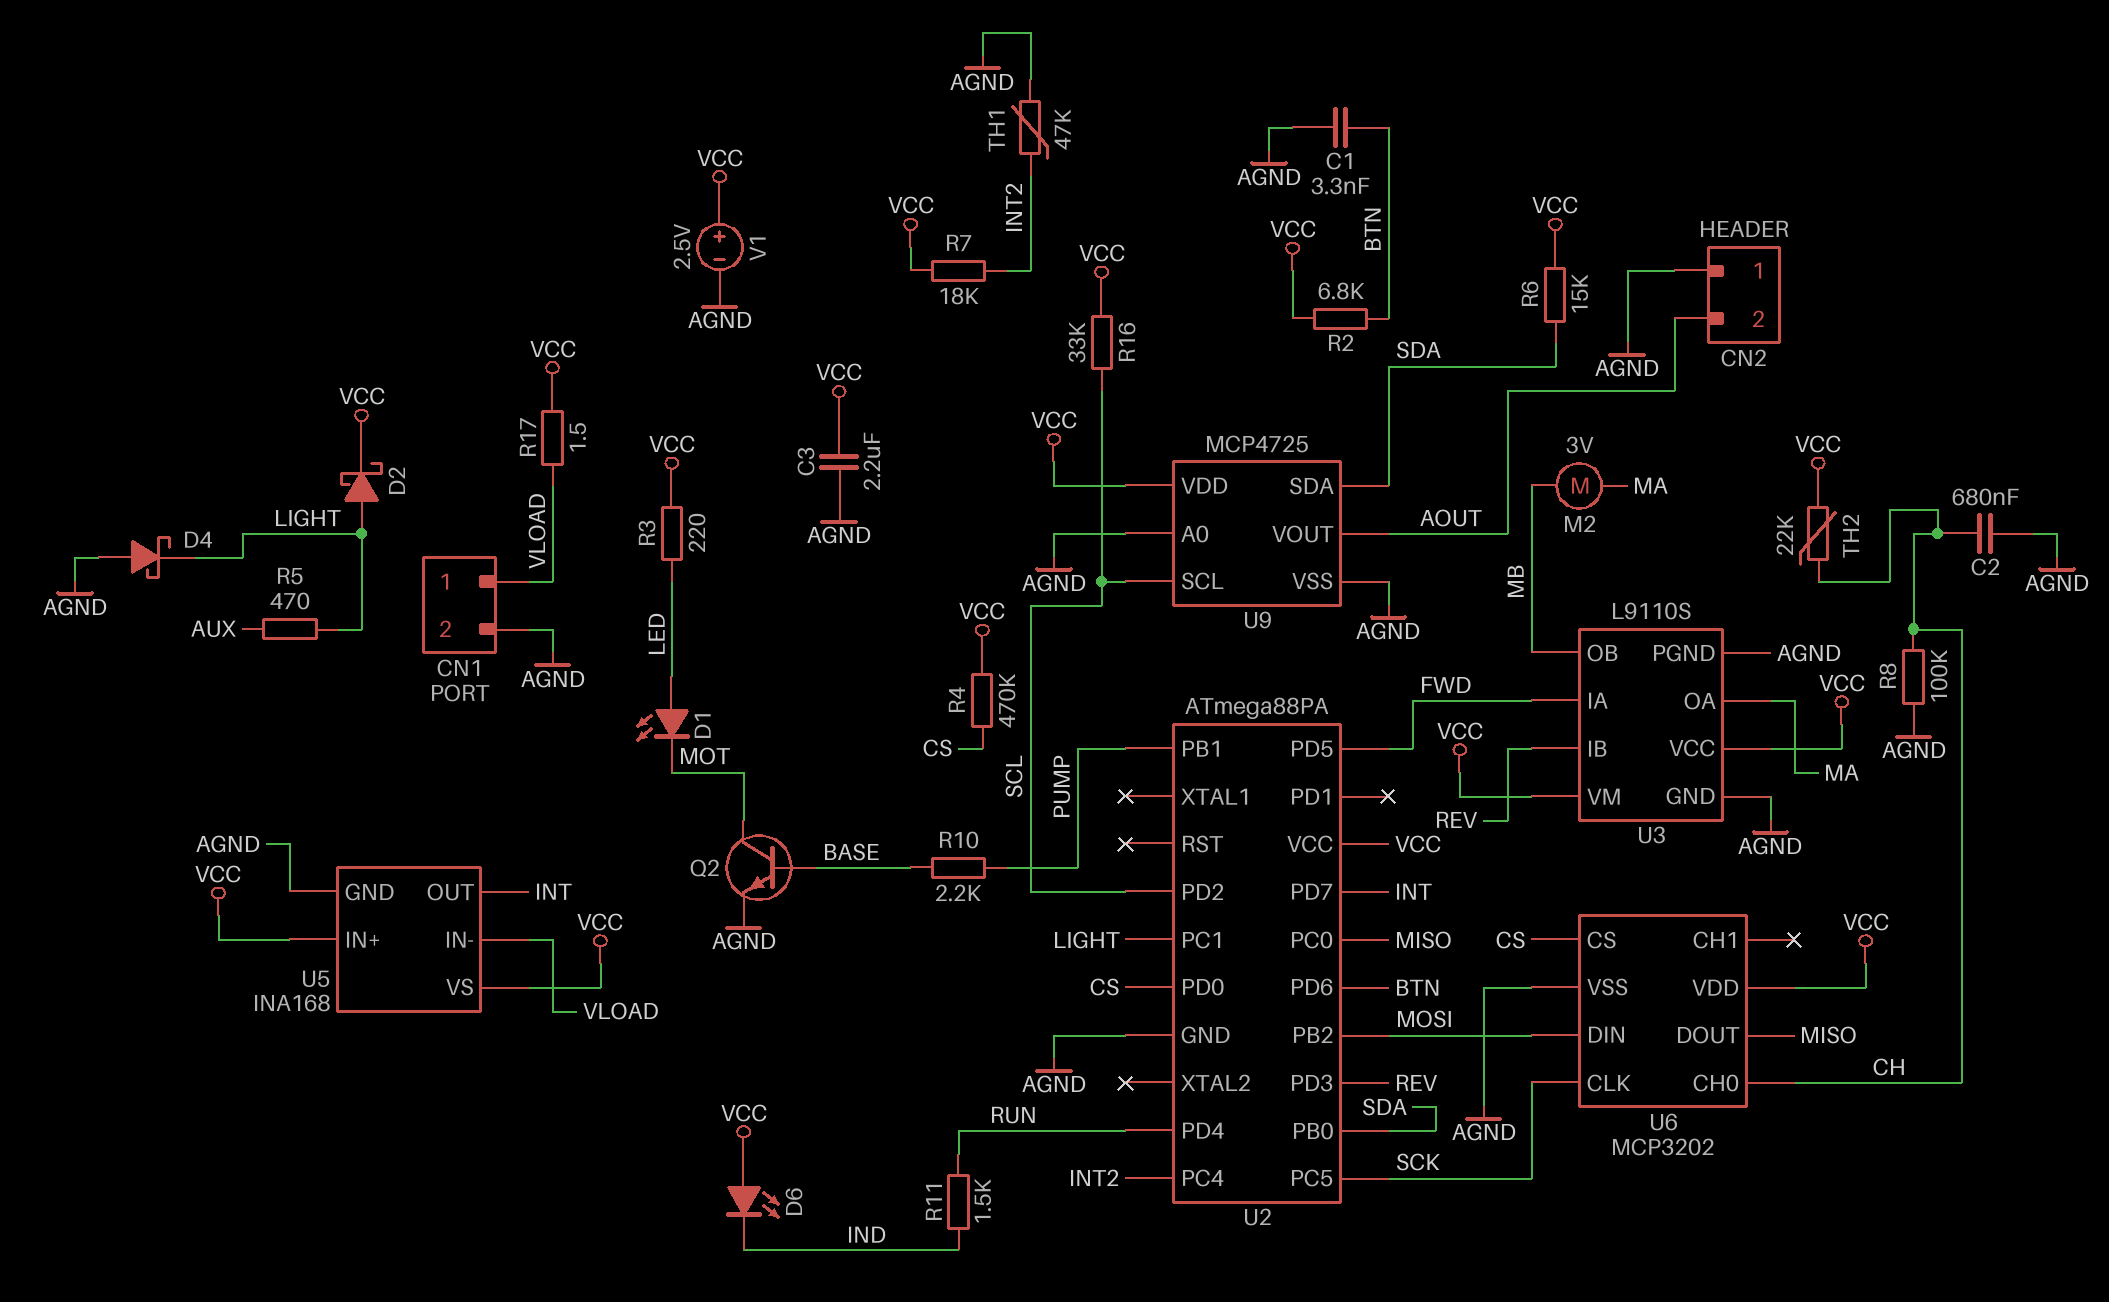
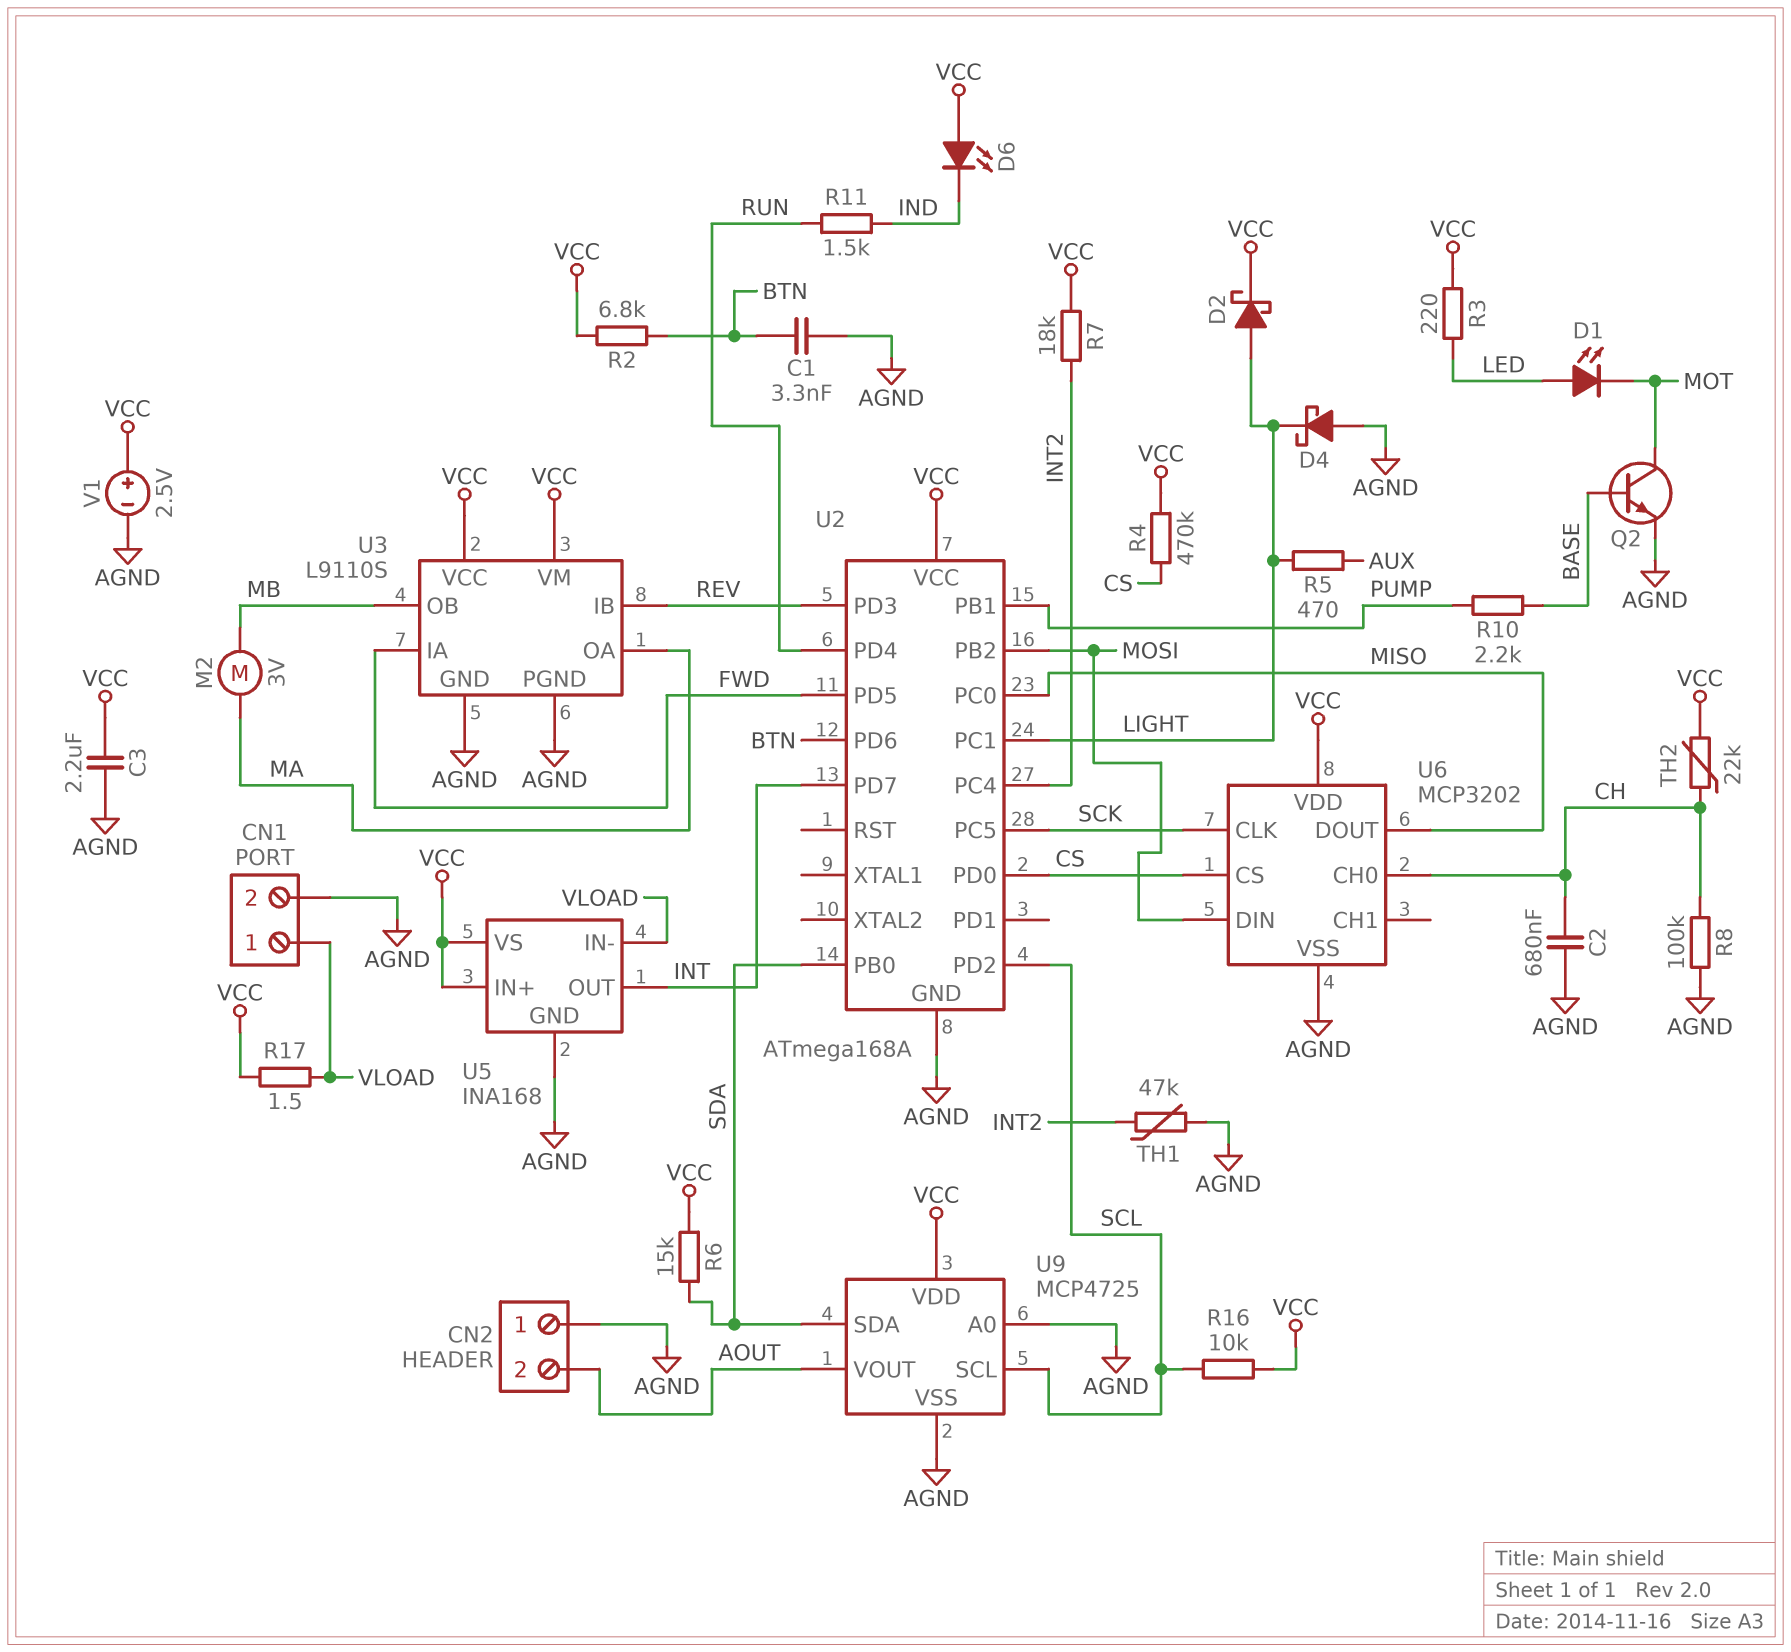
R16: 33k (SCL, VCC) -> 10k (SCL, VCC)
U2: ATmega88PA -> ATmega168A

